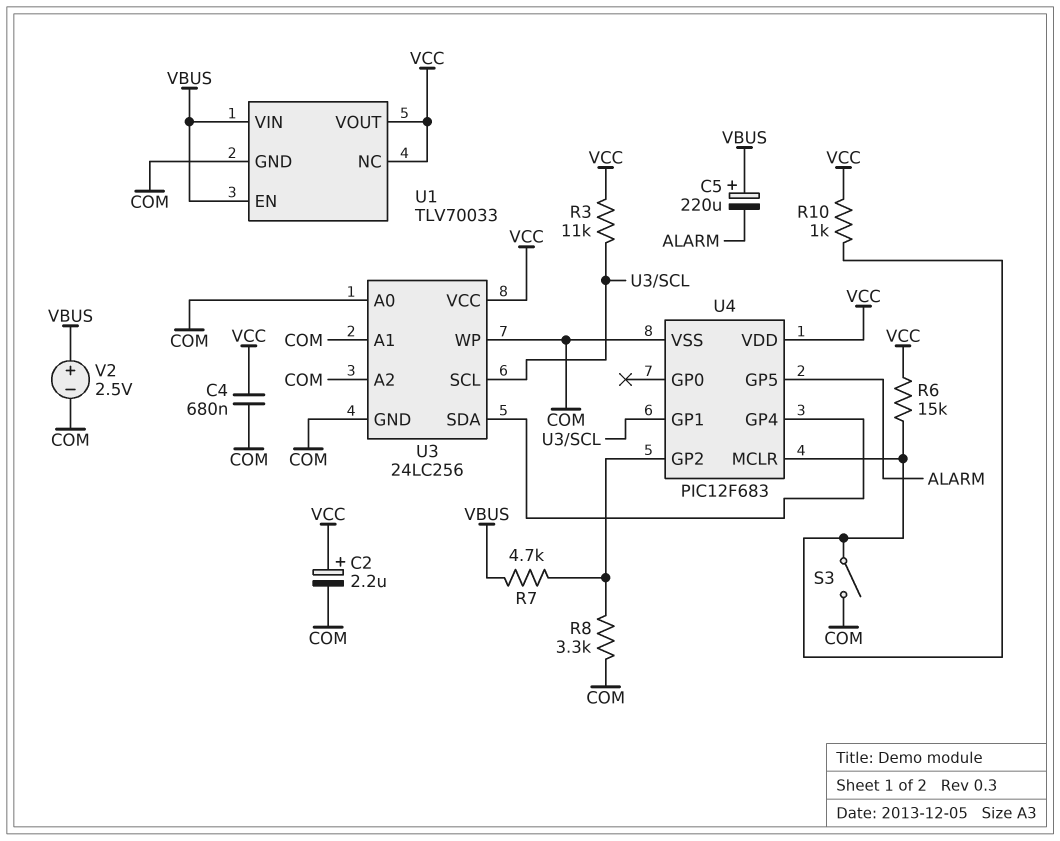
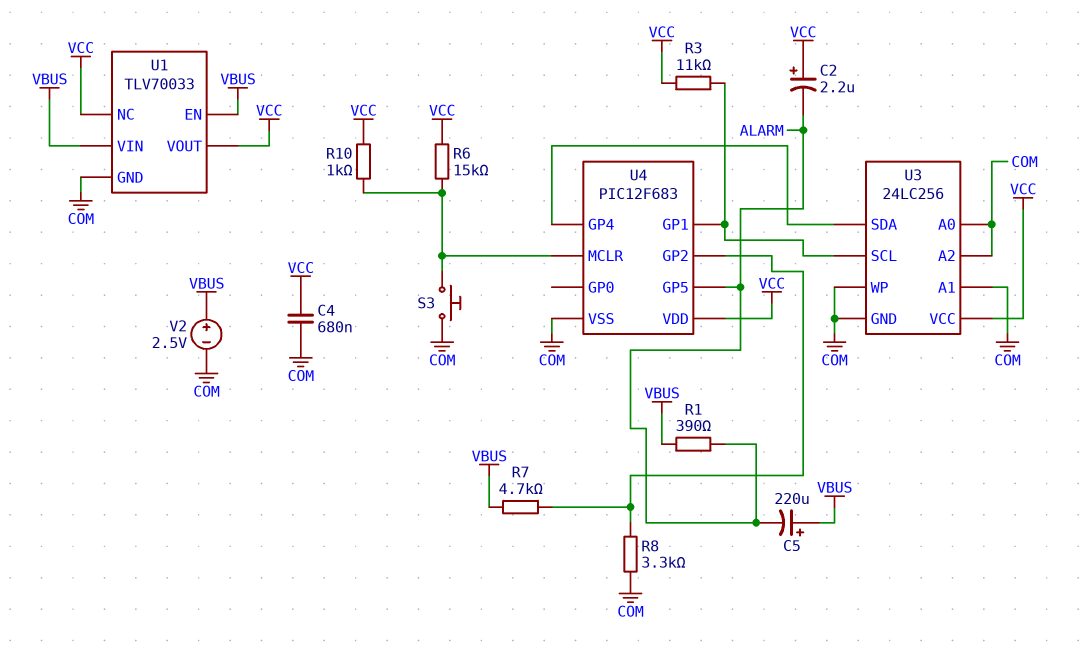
C2: 2.2uF (plus VCC, minus COM) -> 2.2uF (plus VCC, minus ALARM)
R1: none -> 390 (ALARM, VBUS)
S3: switch (COM, U4/MCLR) -> button (COM, U4/MCLR)

